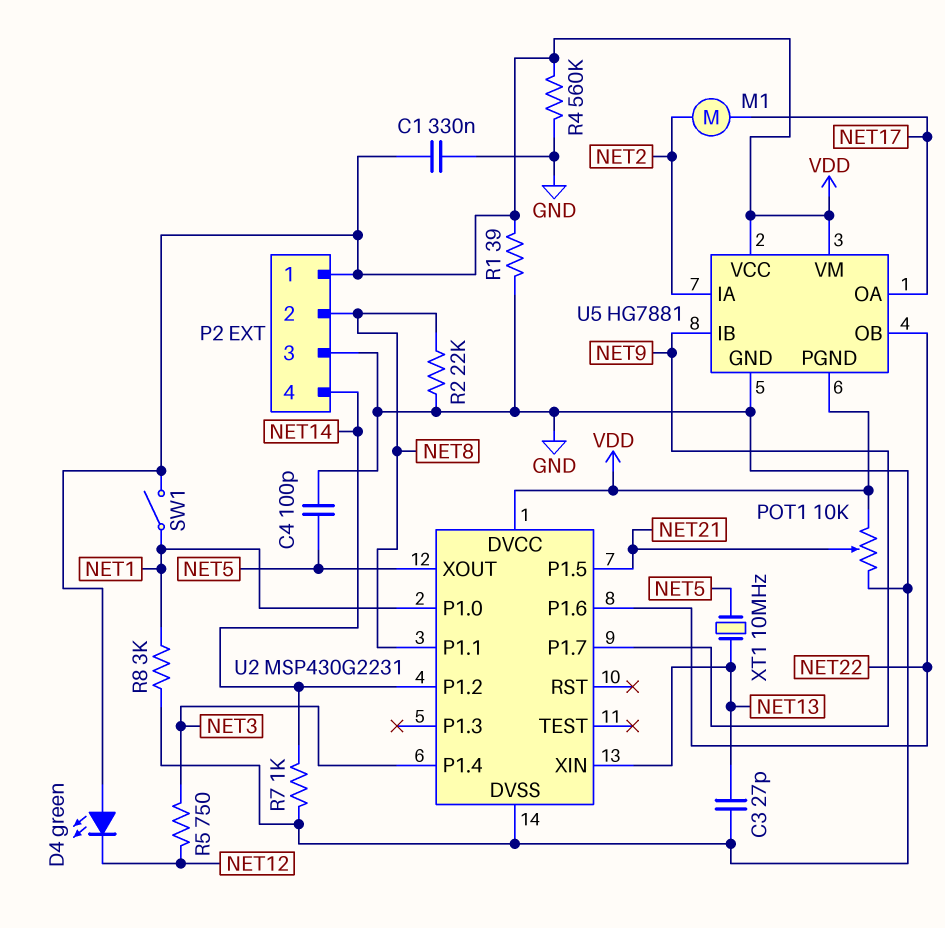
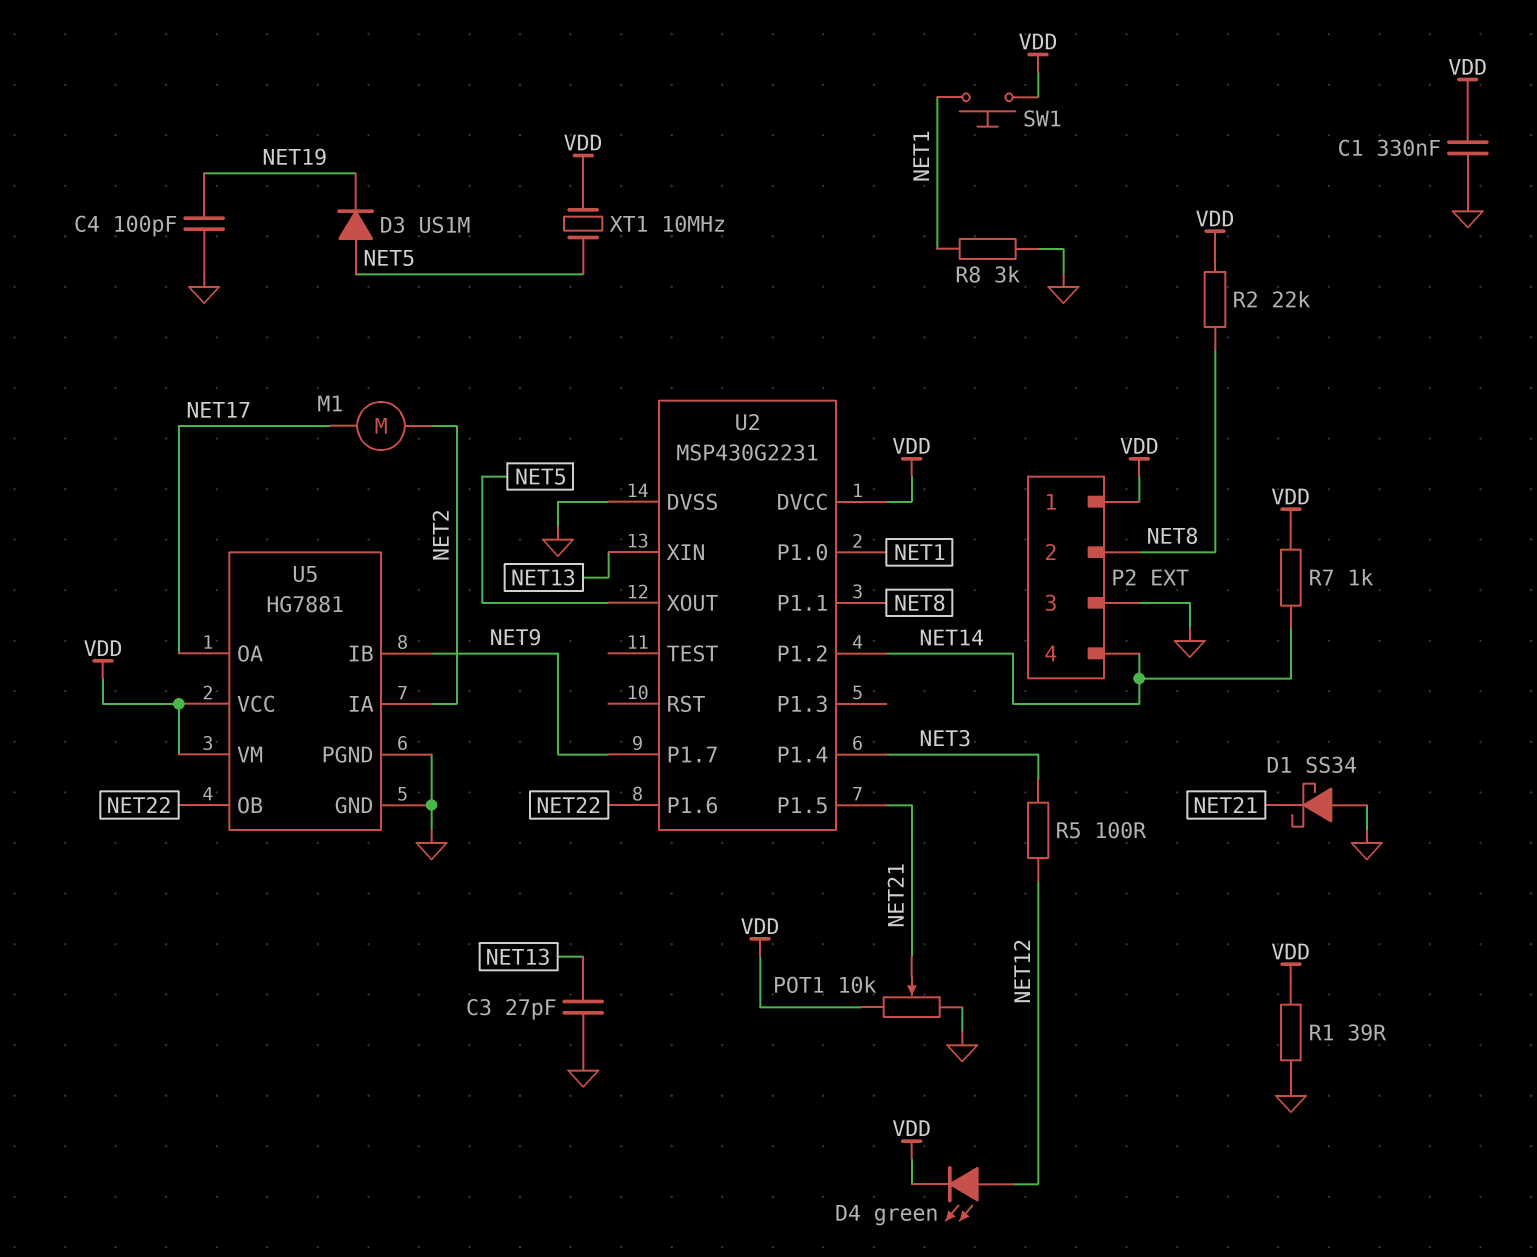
C4: 100pF (GND, NET5) -> 100pF (GND, NET19)
D1: none -> schottky SS34 (A GND, K NET21)
D3: none -> diode US1M (A NET5, K NET19)
D4: LED green (A VDD, K NET12) -> LED green (A NET12, K VDD)
R2: 22k (GND, NET8) -> 22k (NET8, VDD)
R4: 560k (GND, VDD) -> none
R5: 750 (NET3, NET12) -> 100 (NET3, NET12)
R7: 1k (GND, NET14) -> 1k (NET14, VDD)
SW1: switch (NET1, VDD) -> button (NET1, VDD)
U5 pin PGND: VDD -> GND
XT1: 10MHz (NET5, NET13) -> 10MHz (NET5, VDD)

